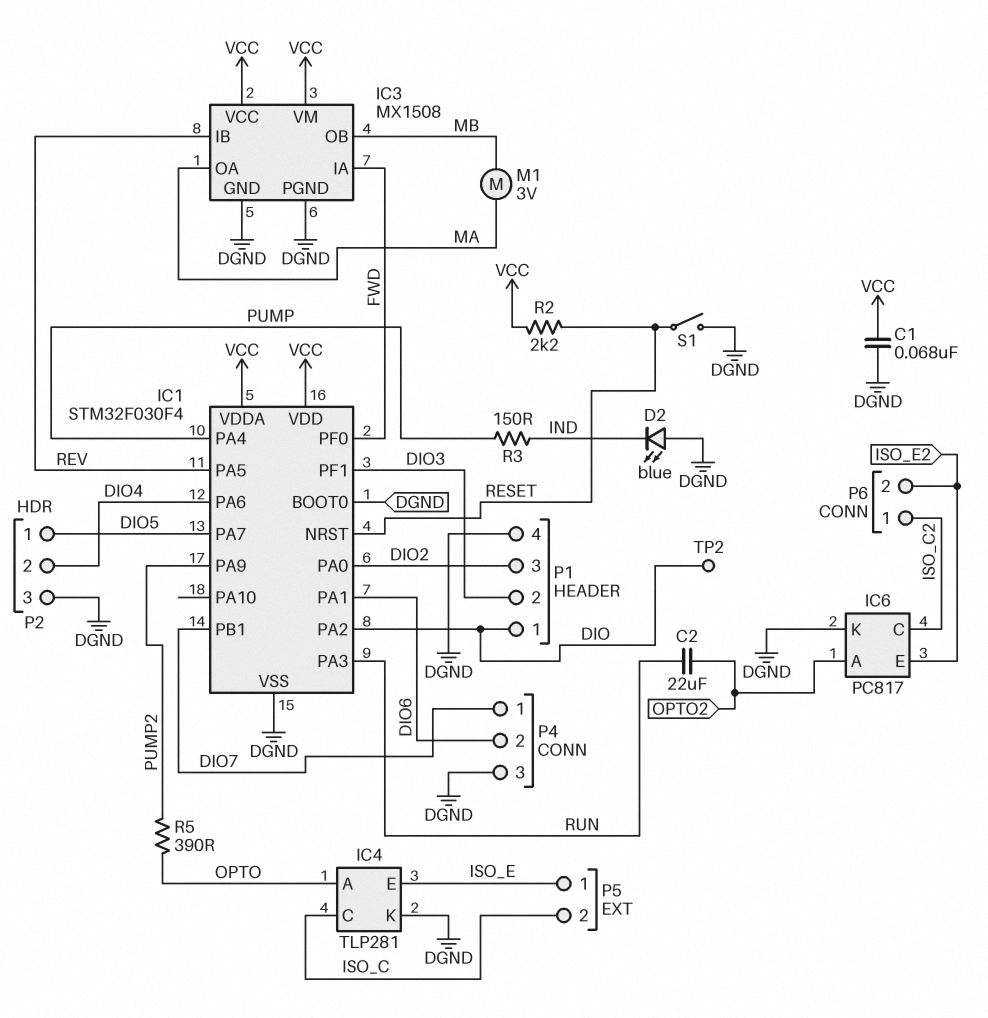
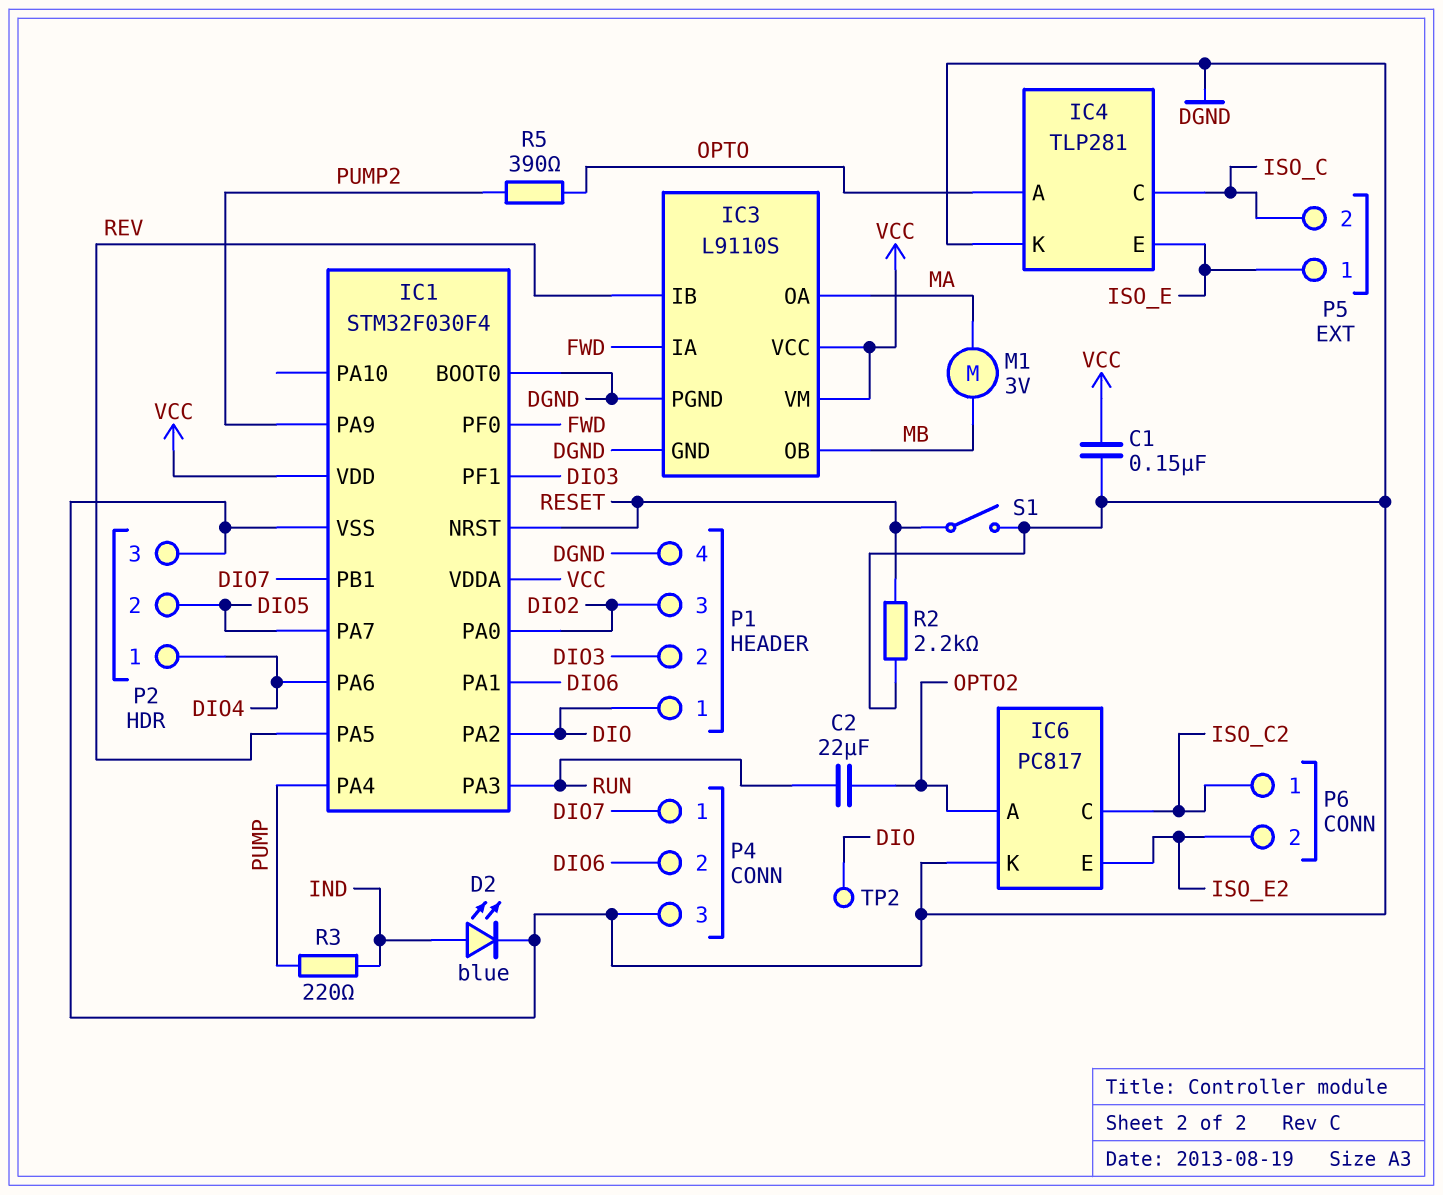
C1: 68nF (DGND, VCC) -> 150nF (DGND, VCC)
D2: LED blue (A DGND, K IND) -> LED blue (A IND, K DGND)
IC3: MX1508 -> L9110S
P2 pin 1: DIO5 -> DIO4
P2 pin 2: DIO4 -> DIO5
R2: 2.2k (RESET, VCC) -> 2.2k (DGND, RESET)
R3: 150 (IND, PUMP) -> 220 (IND, PUMP)

